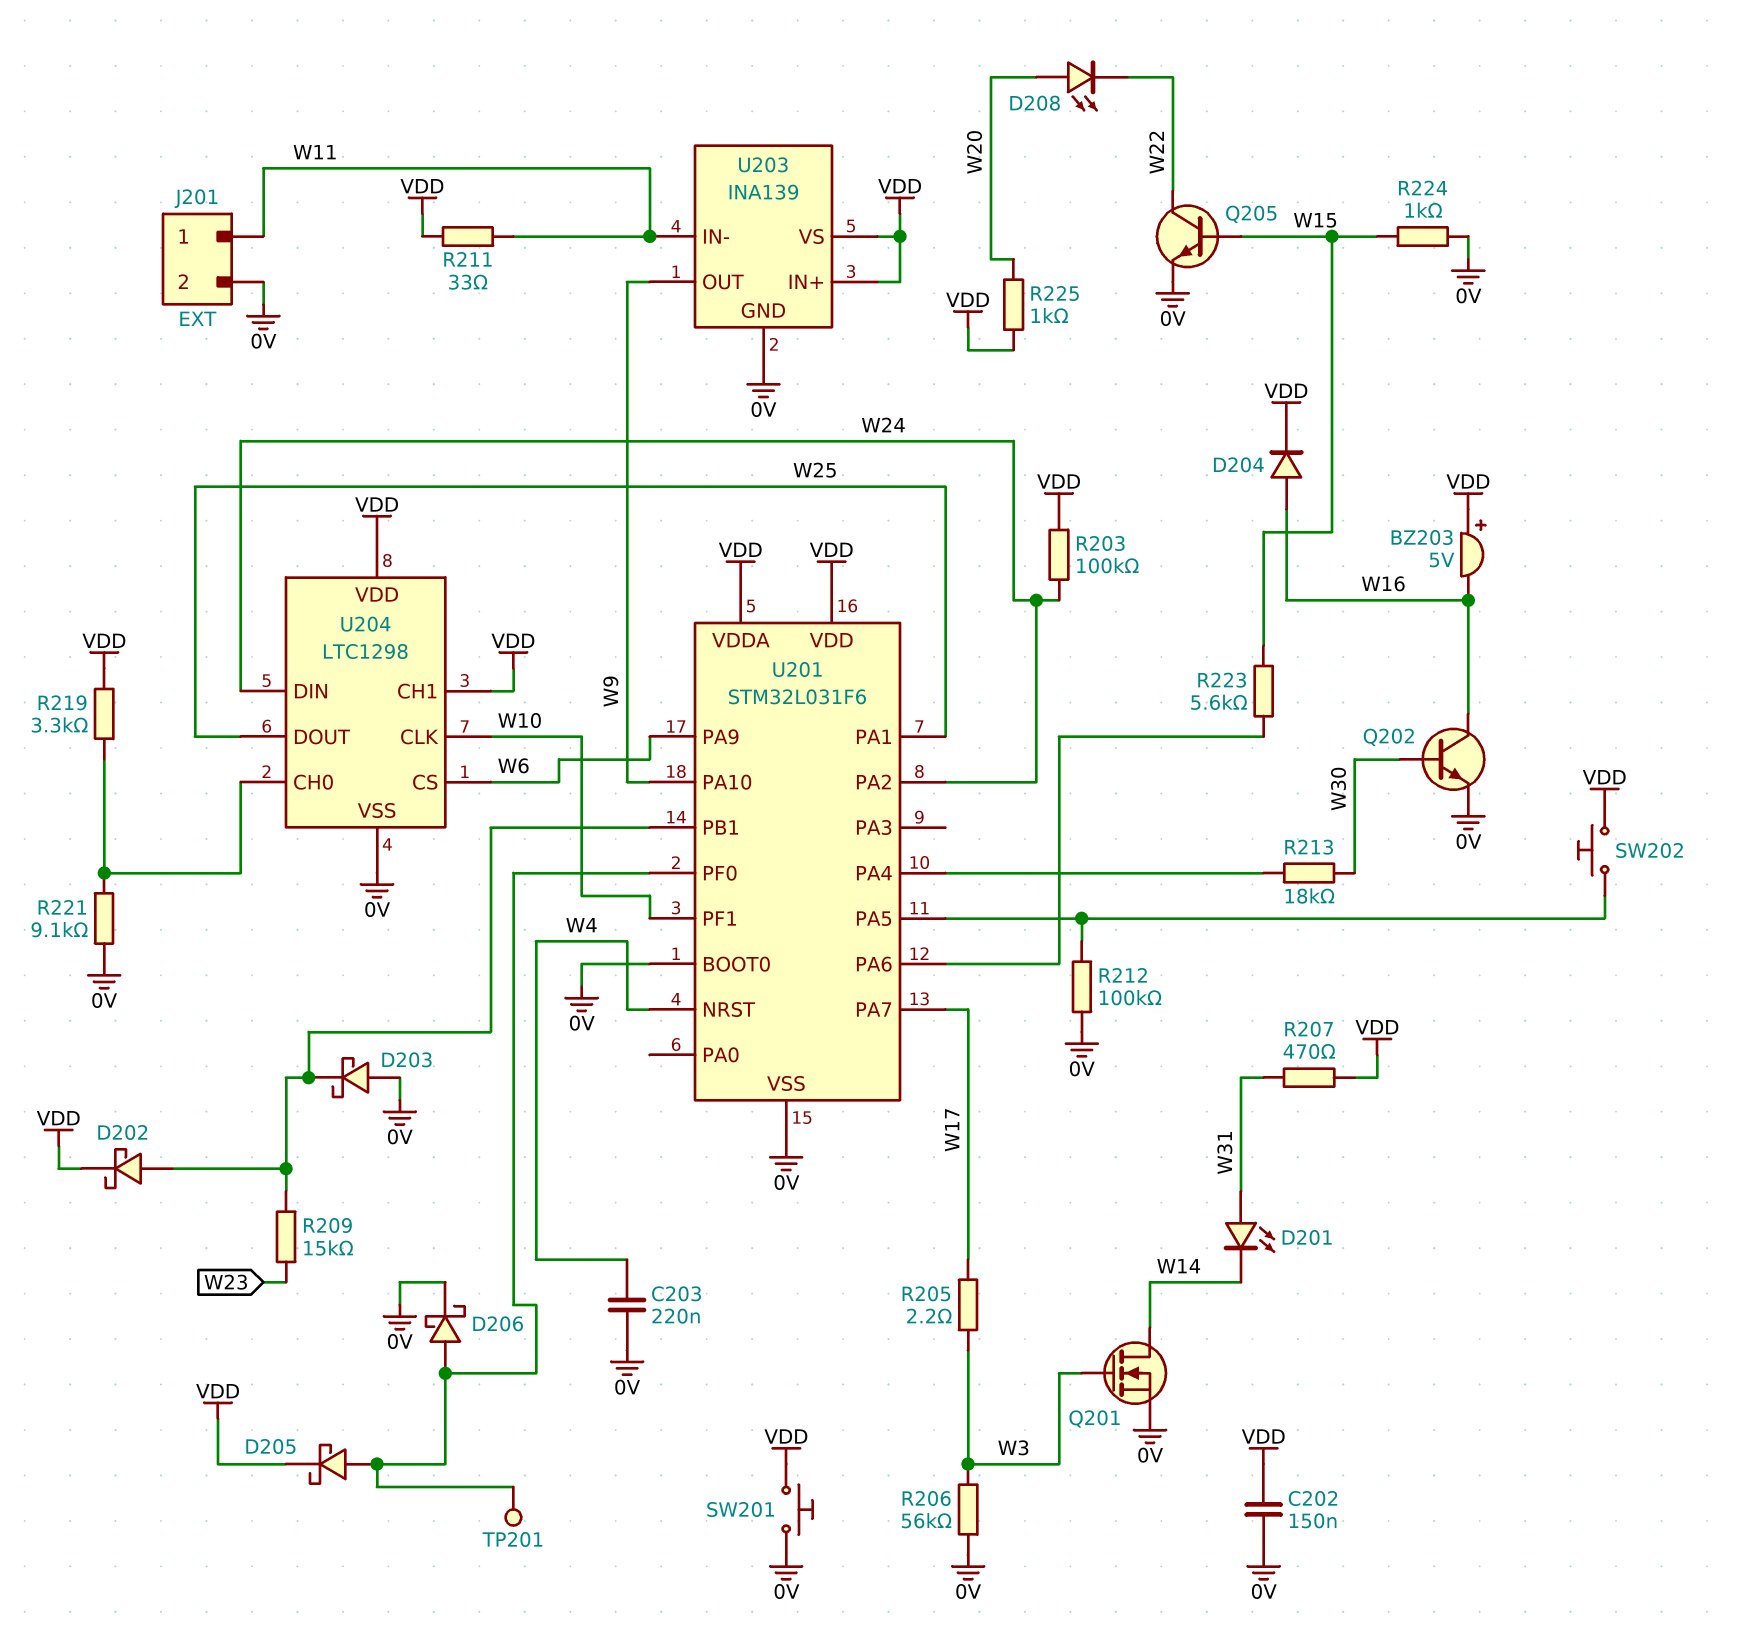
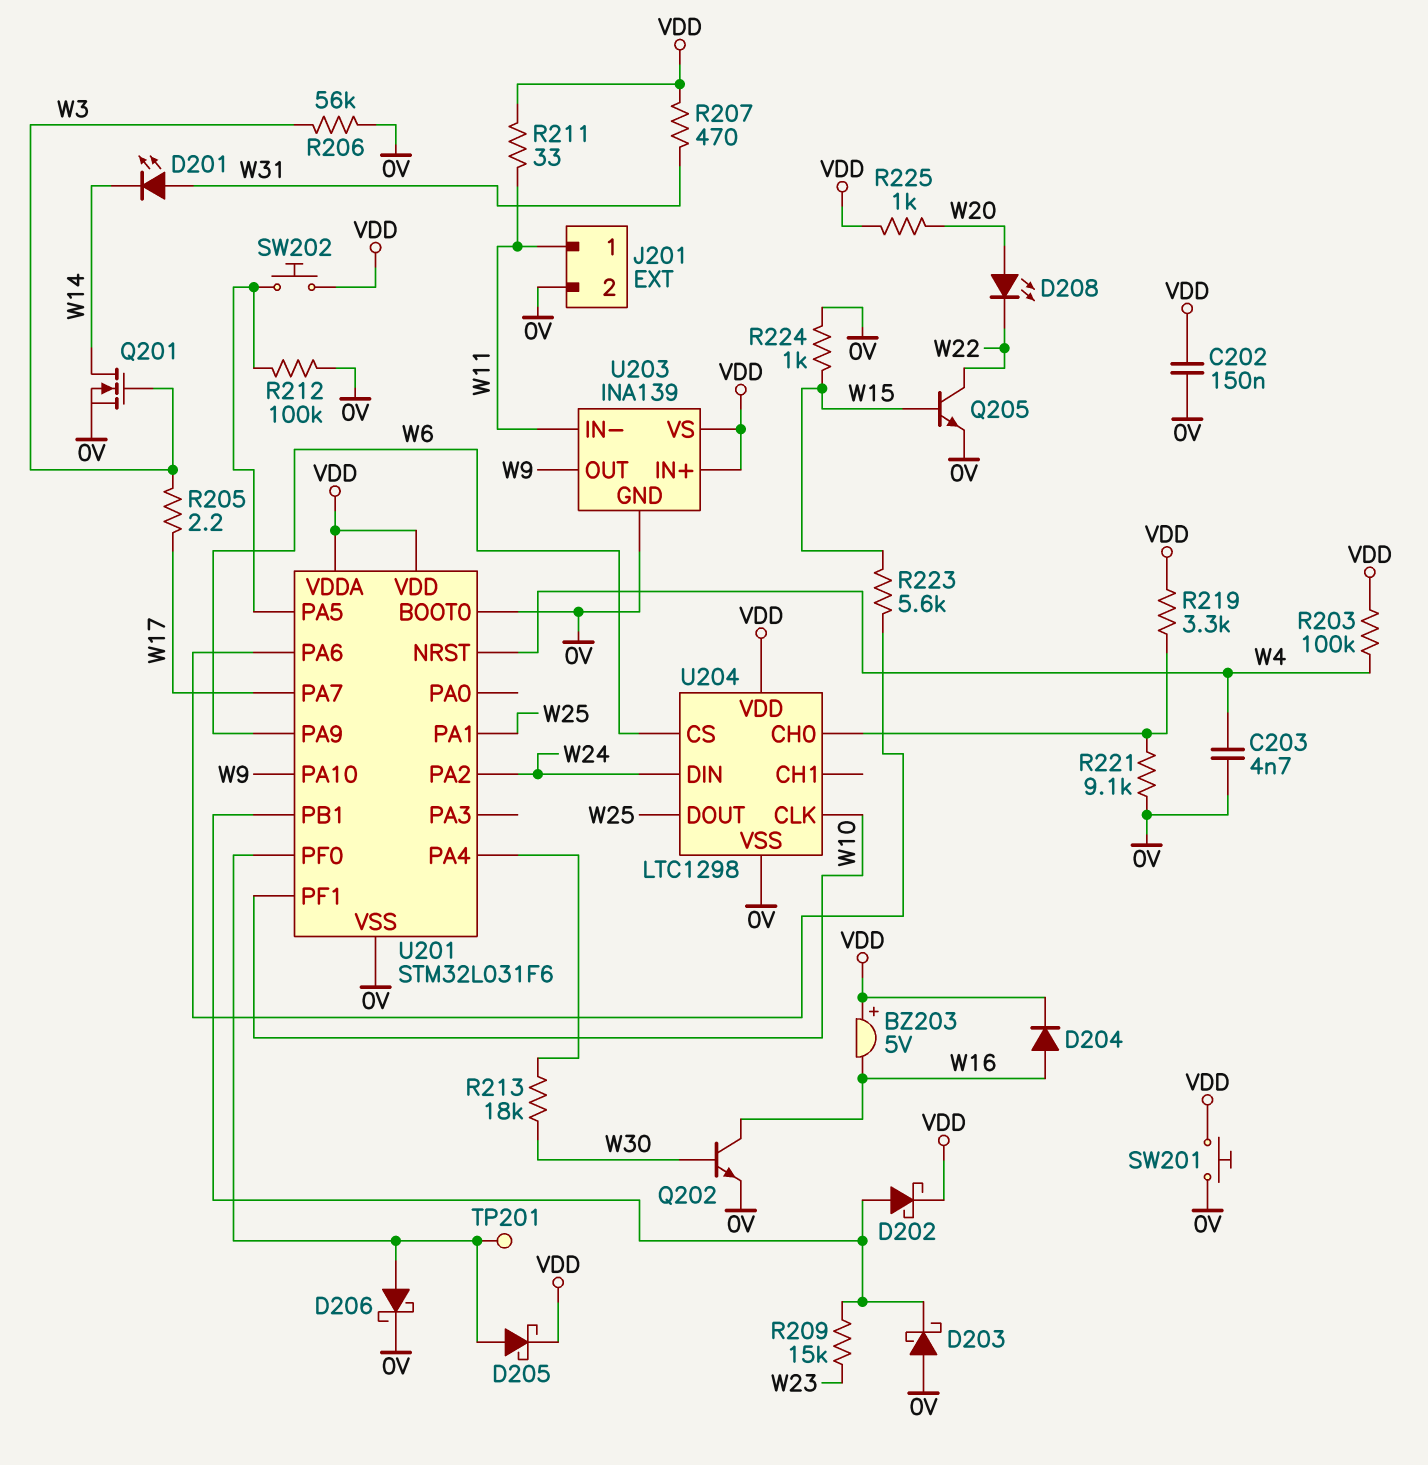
C203: 220nF (0V, W4) -> 4.7nF (0V, W4)
R203: 100k (VDD, W24) -> 100k (VDD, W4)
U204 pin CH1: VDD -> none

